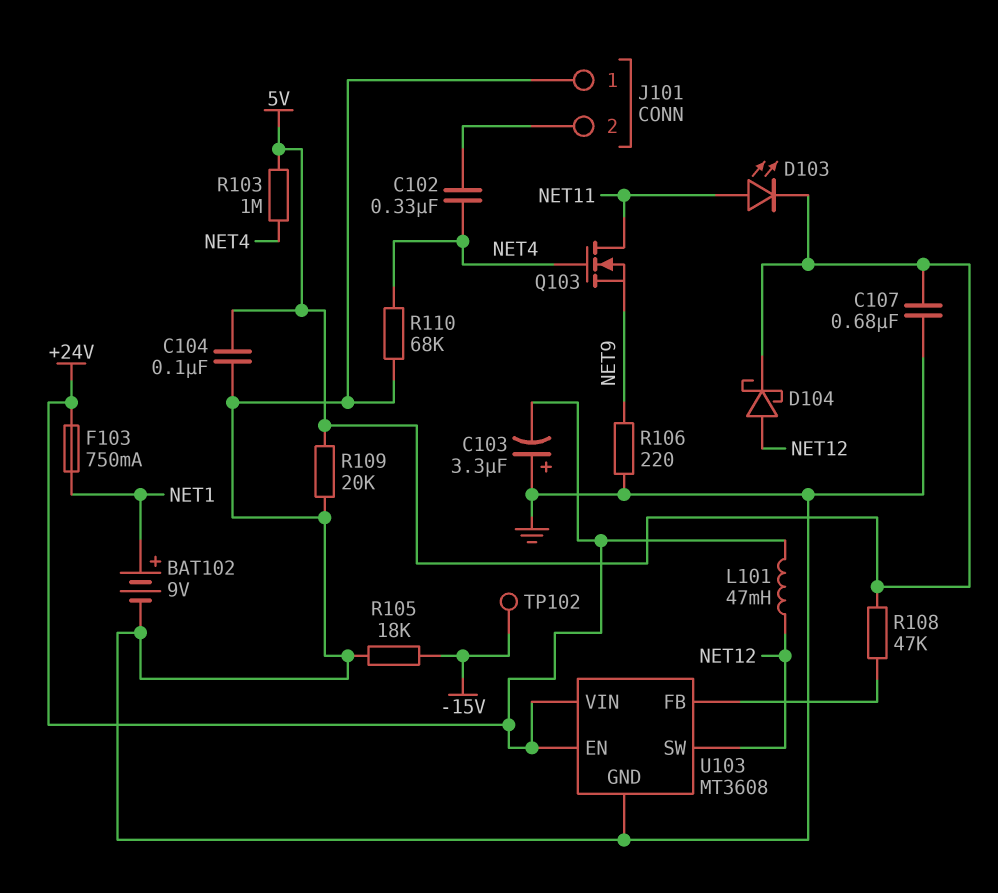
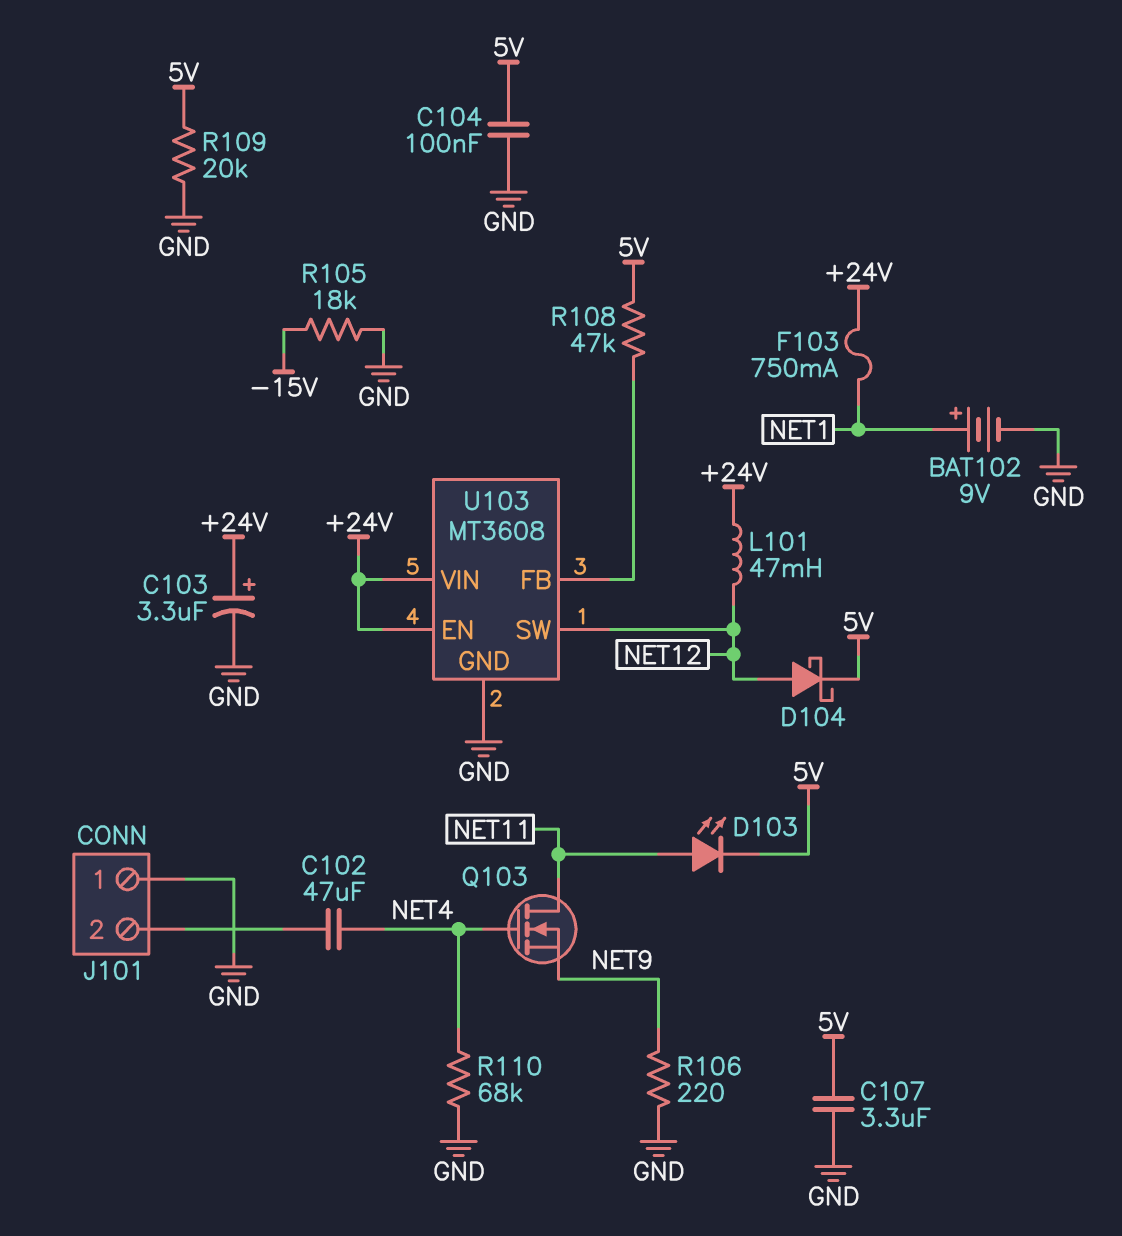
C102: 330nF (J101/2, NET4) -> 47uF (J101/2, NET4)
C103: 3.3uF (plus GND, minus +24V) -> 3.3uF (plus +24V, minus GND)
C107: 680nF (5V, GND) -> 3.3uF (5V, GND)
R103: 1M (5V, NET4) -> none
TP102: test point (-15V) -> none

